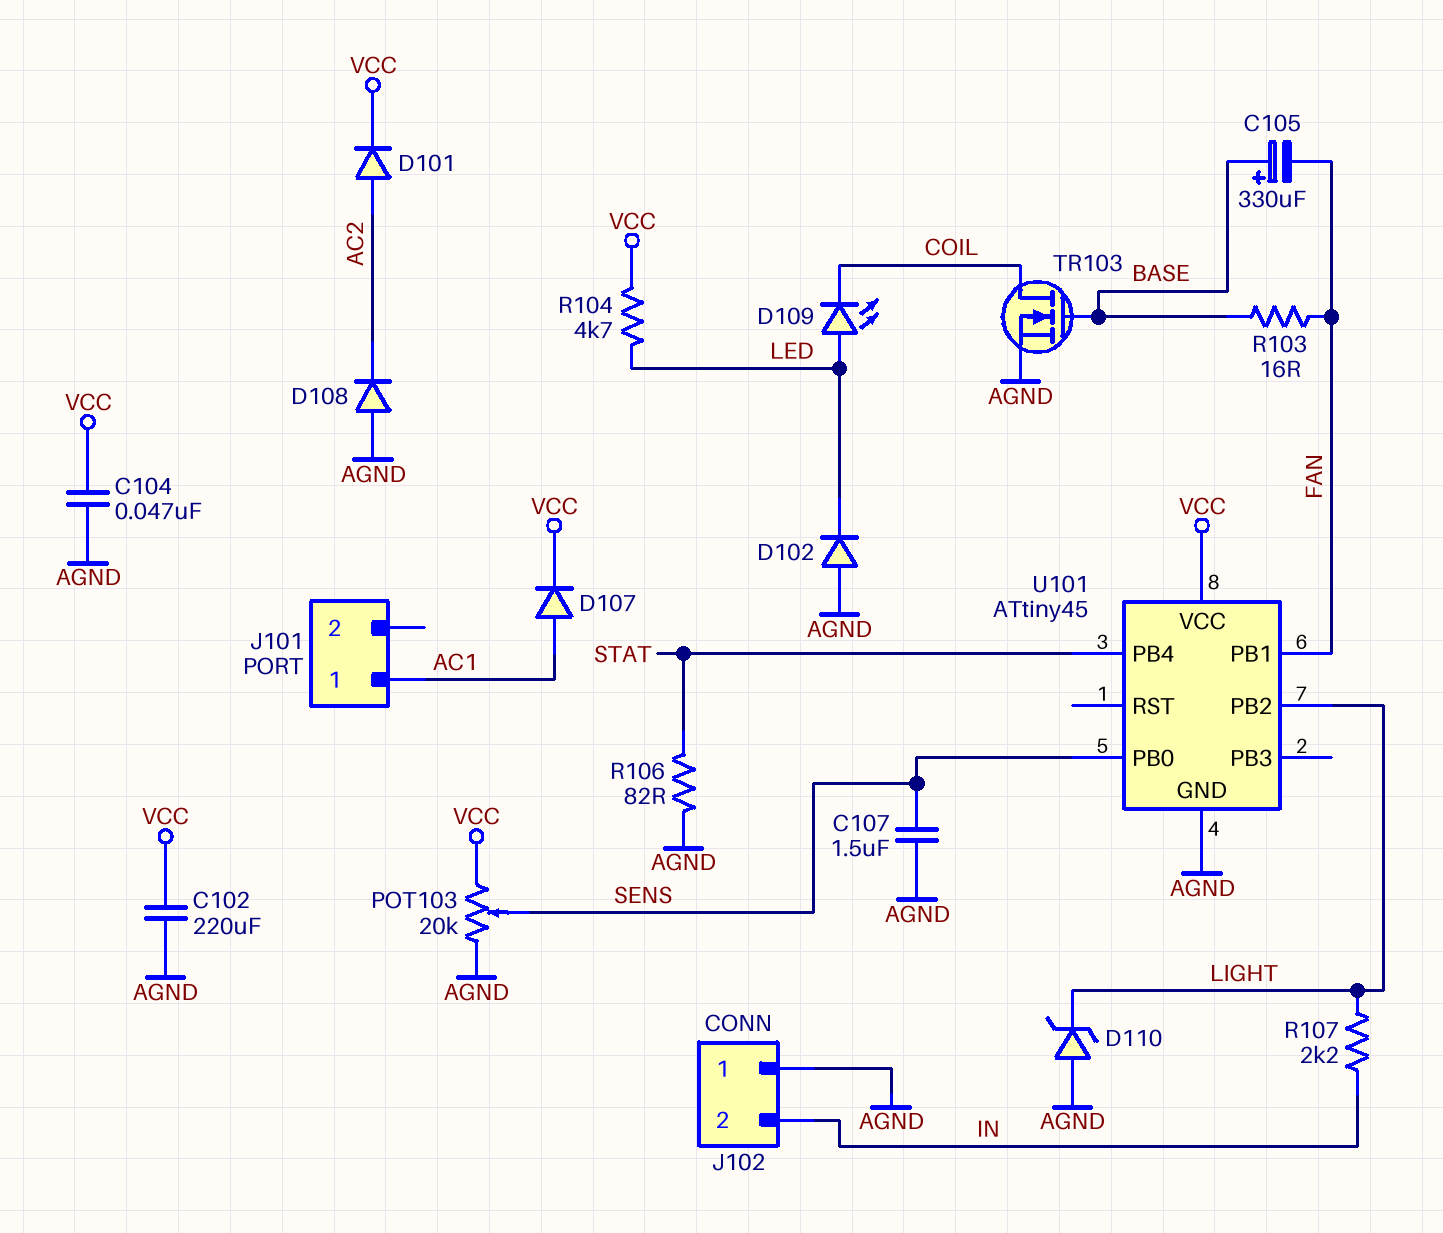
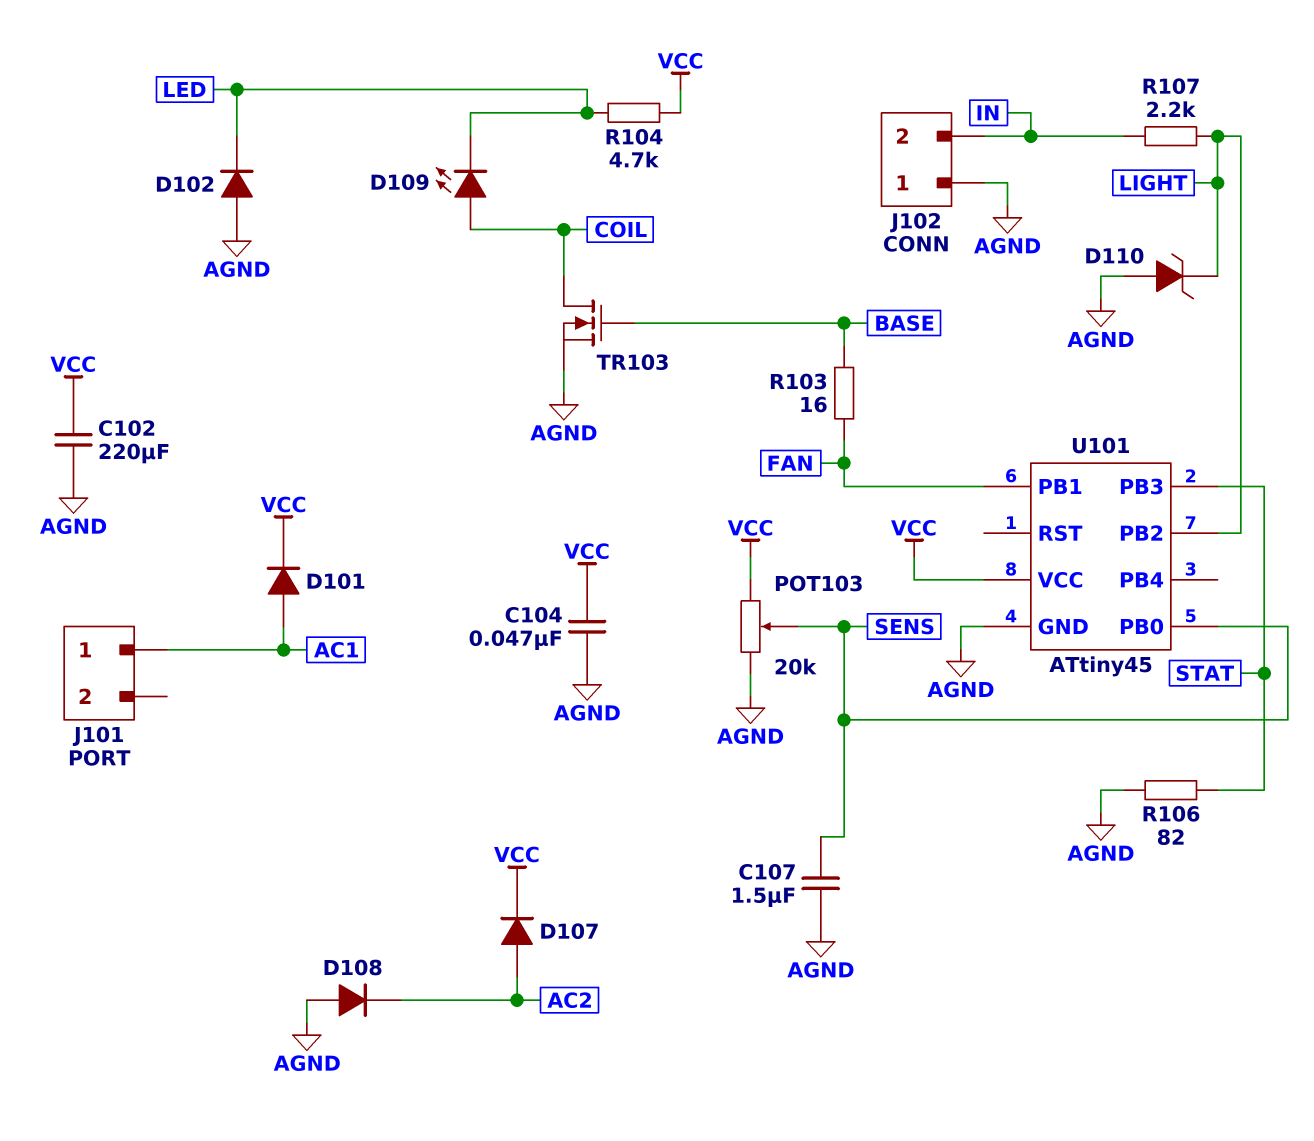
C105: 330uF (plus BASE, minus FAN) -> none
D101: diode (A AC2, K VCC) -> diode (A AC1, K VCC)
D107: diode (A AC1, K VCC) -> diode (A AC2, K VCC)
D109: LED (A LED, K COIL) -> LED (A COIL, K LED)
U101 pin PB3: none -> STAT
U101 pin PB4: STAT -> none

